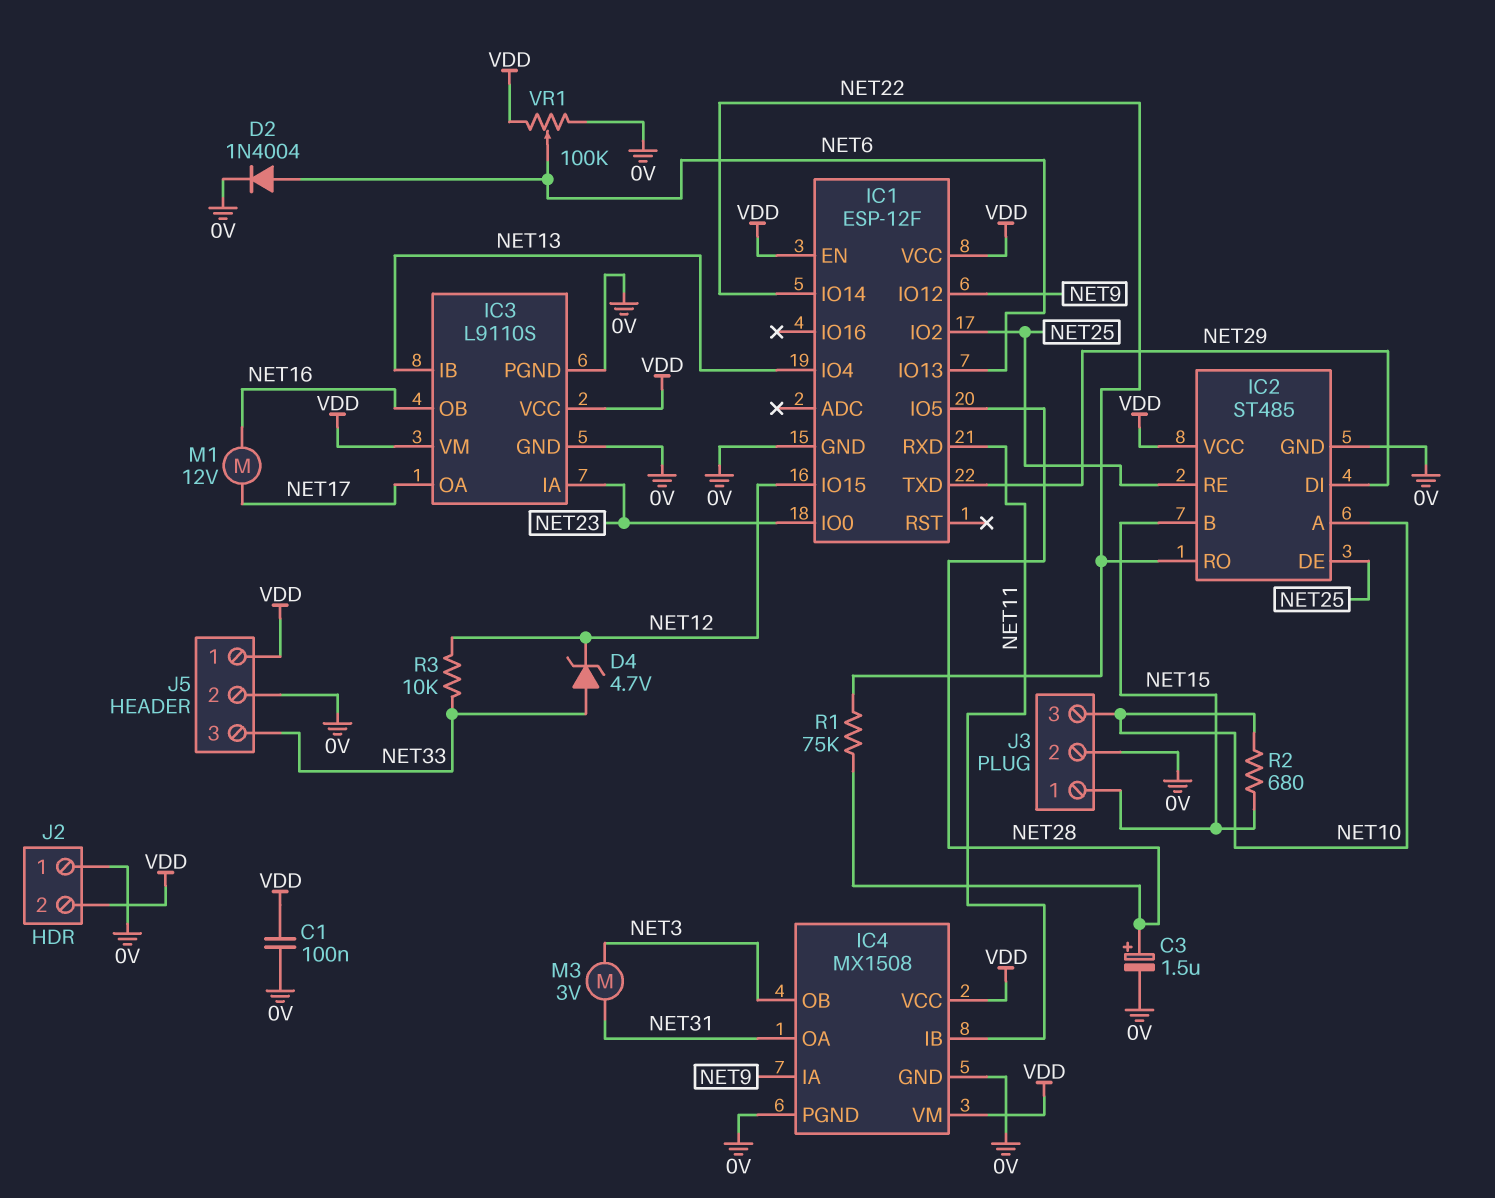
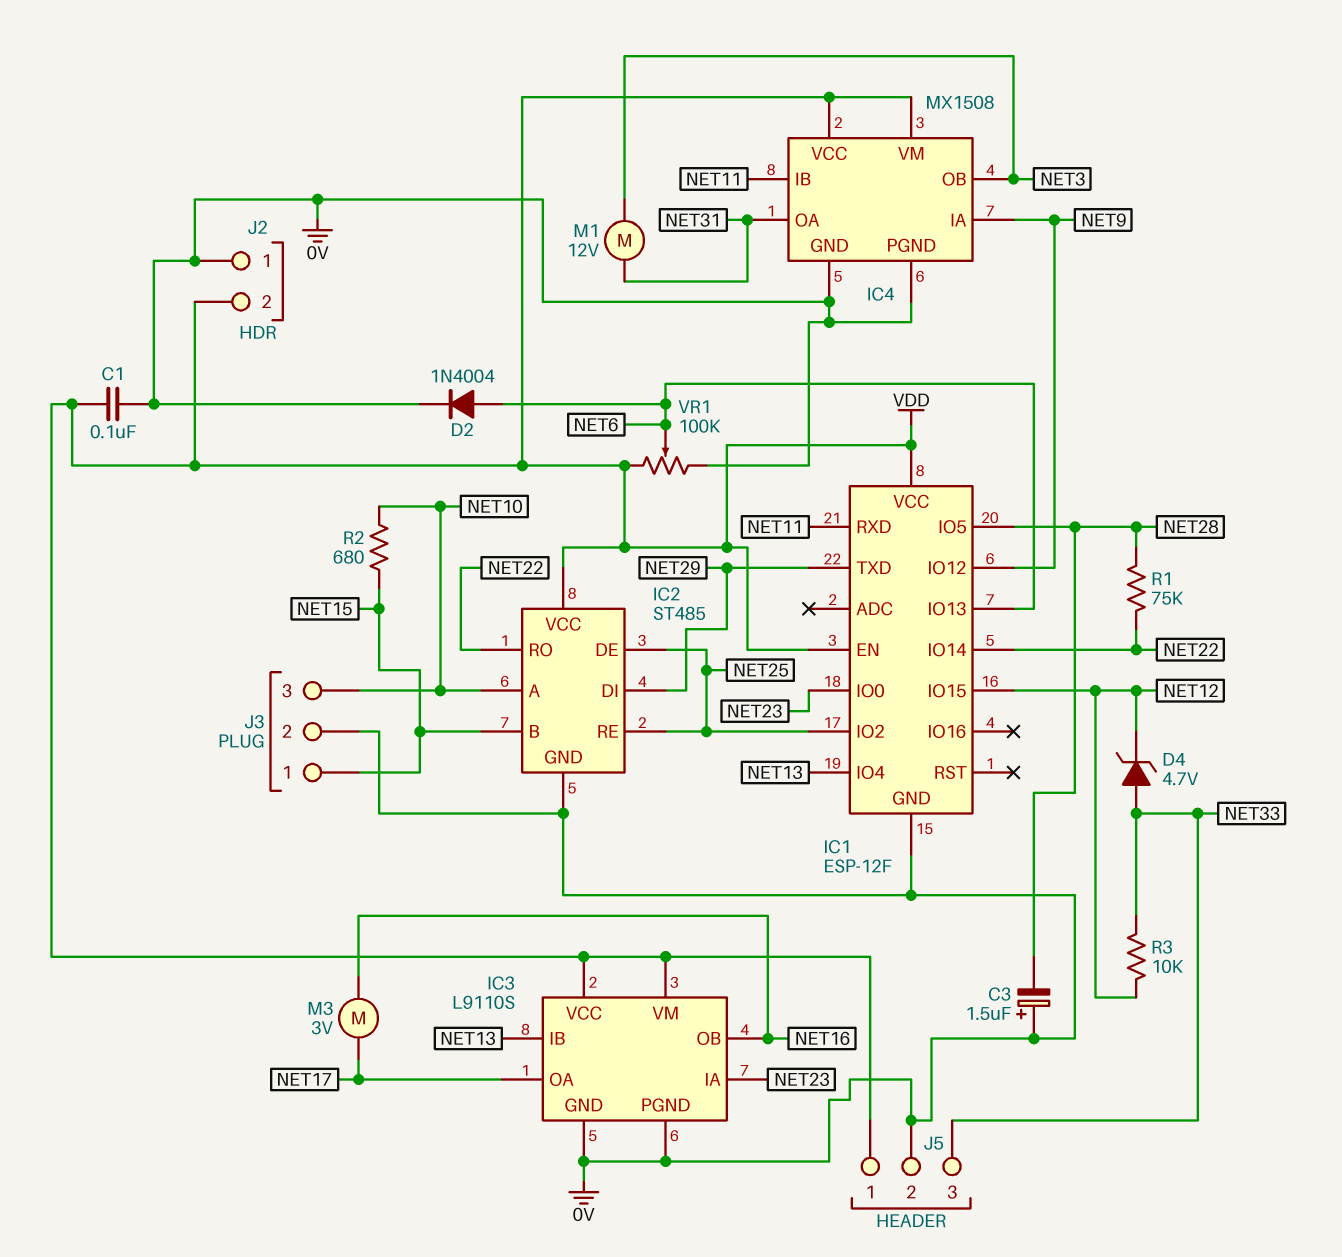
C3: 1.5uF (plus NET28, minus 0V) -> 1.5uF (plus 0V, minus NET28)
M1: motor 12V (NET16, NET17) -> motor 12V (NET3, NET31)
M3: motor 3V (NET3, NET31) -> motor 3V (NET16, NET17)

